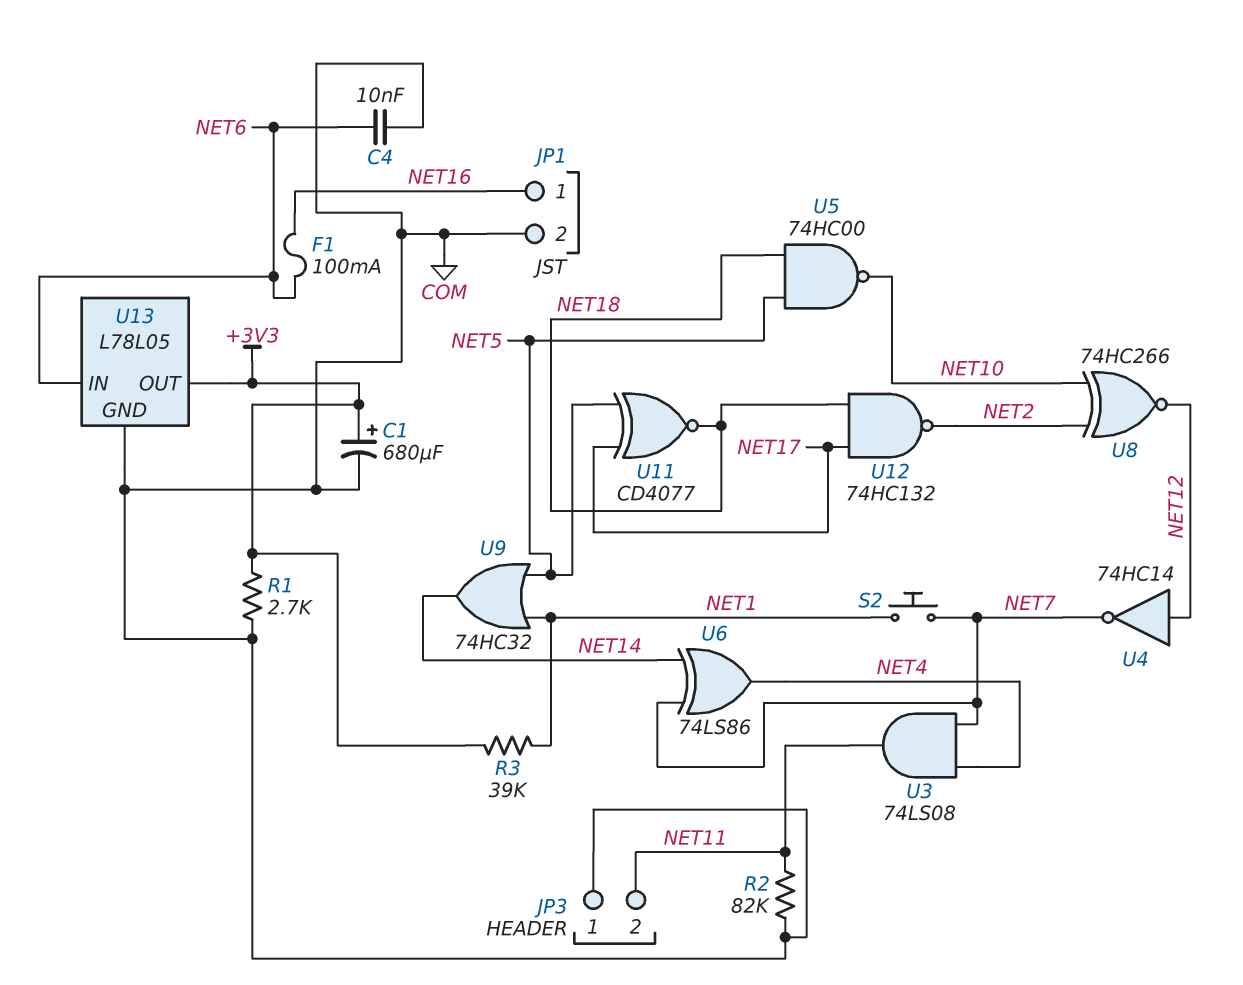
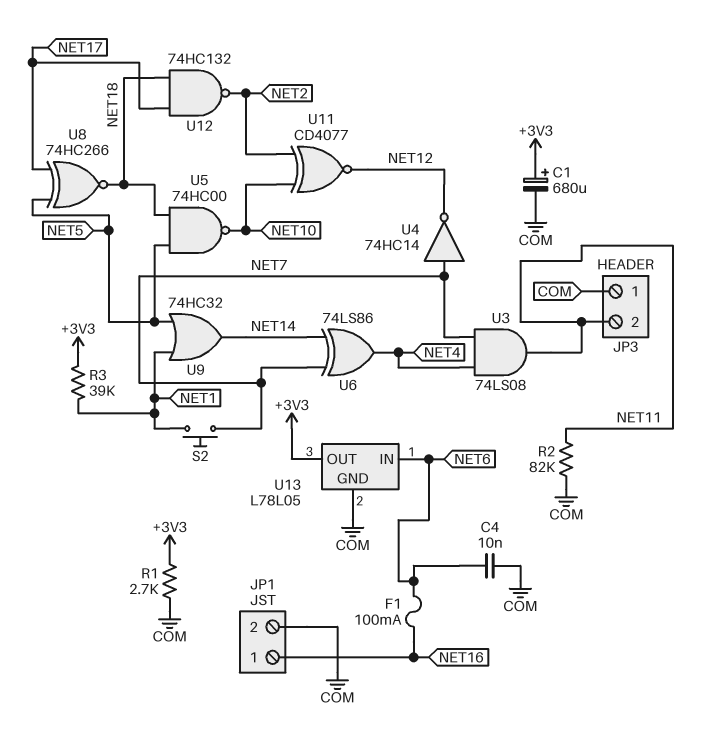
U4: NOT 74HC14 (in NET12, out NET7) -> NOT 74HC14 (in NET7, out NET12)
U8: XNOR 74HC266 (in NET2, in NET10, out NET12) -> XNOR 74HC266 (in NET5, in NET17, out NET18)
U11: XNOR CD4077 (in NET5, in NET17, out NET18) -> XNOR CD4077 (in NET2, in NET10, out NET12)

